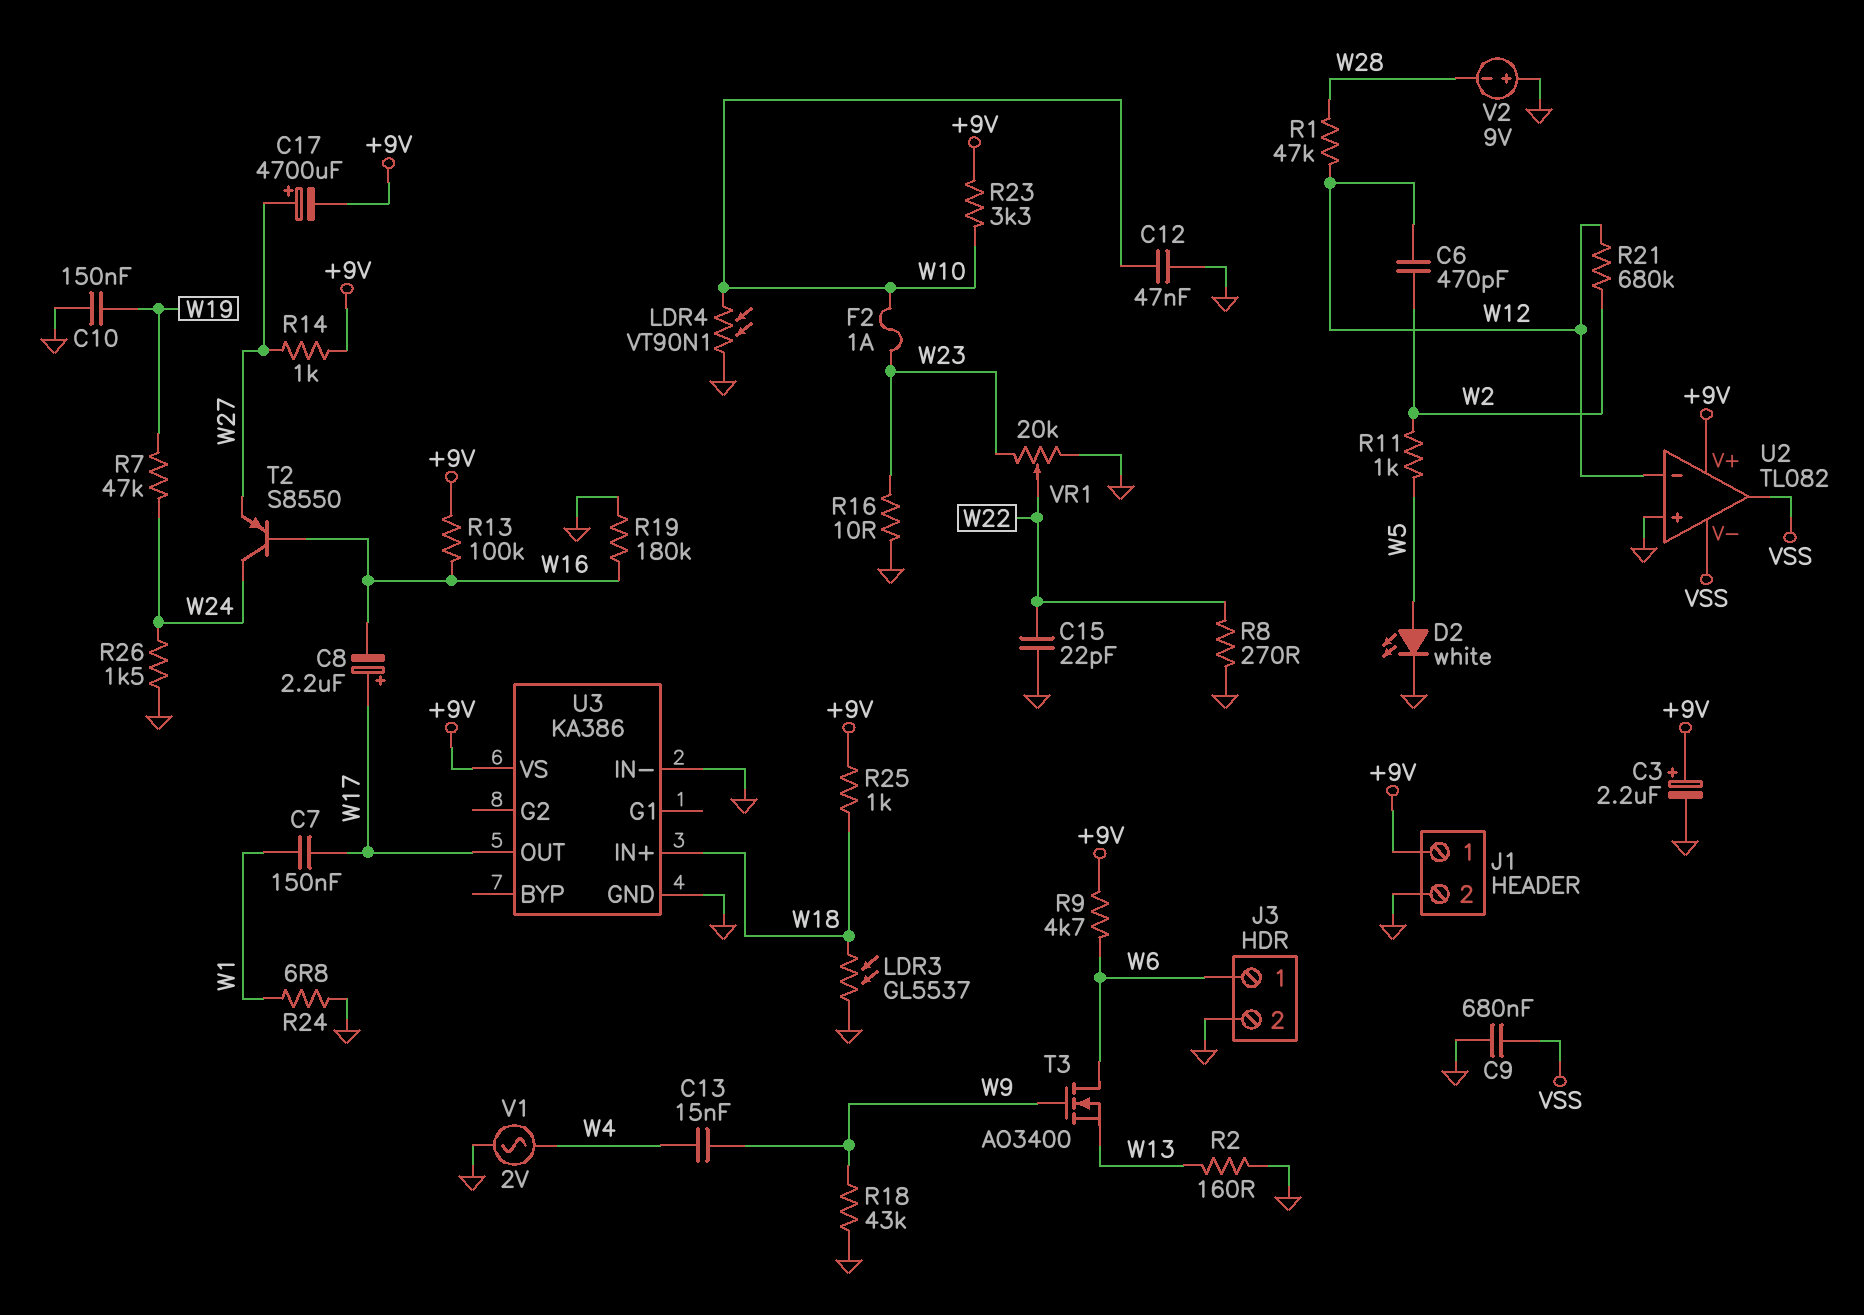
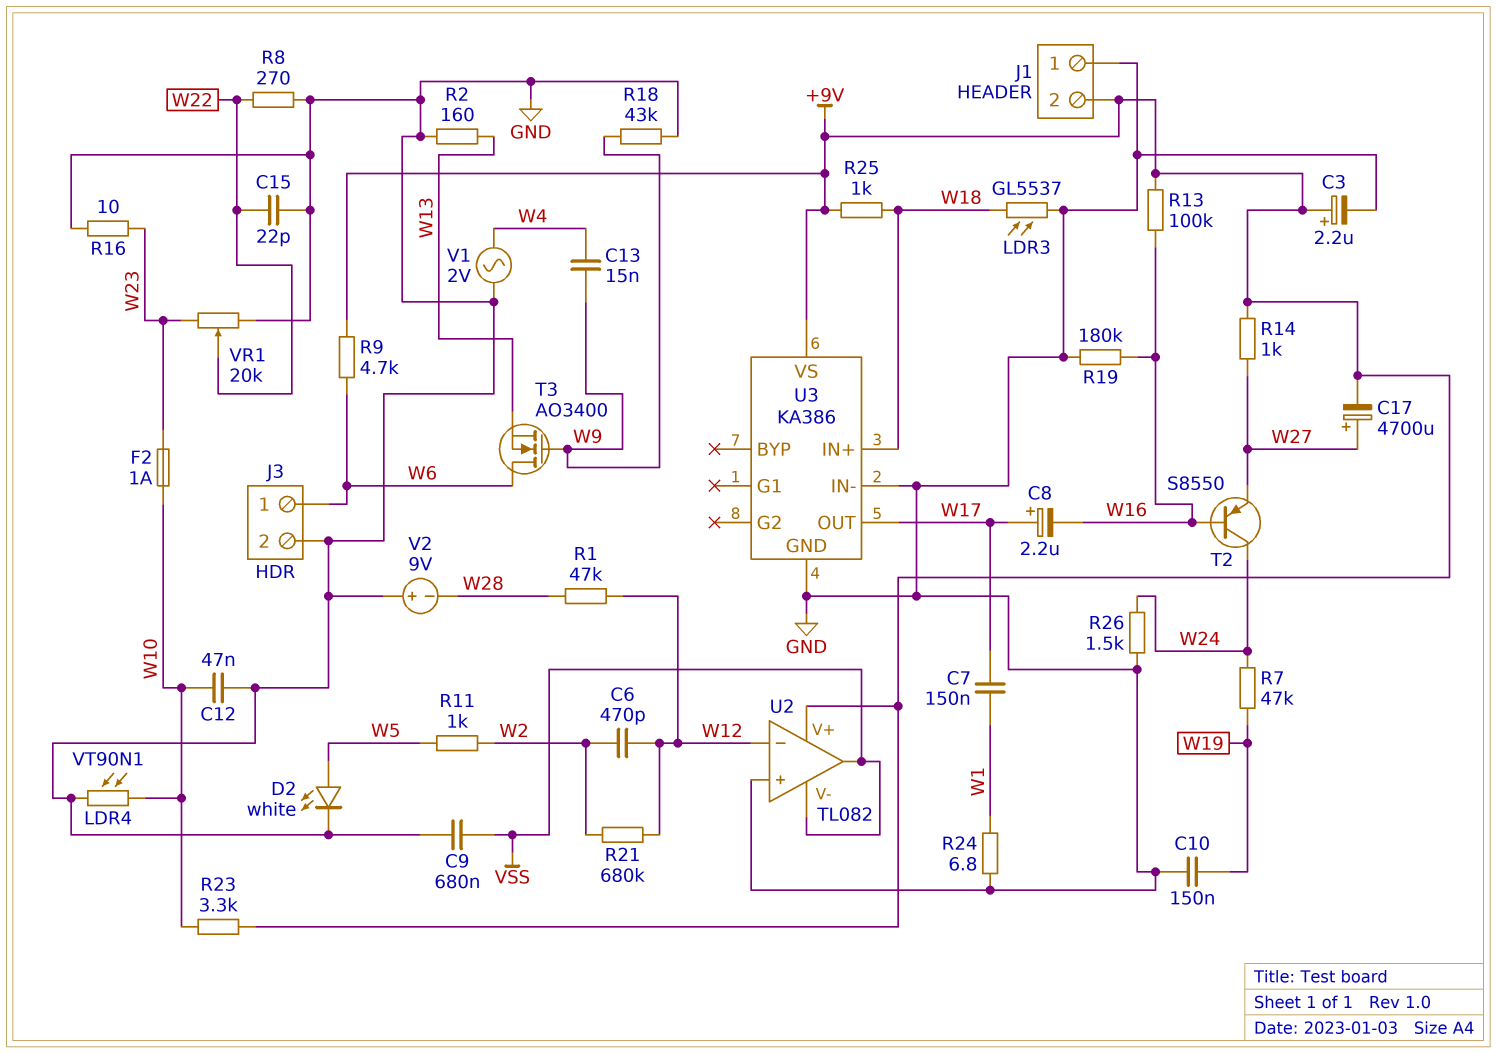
J1 pin 1: +9V -> GND
J1 pin 2: GND -> +9V

